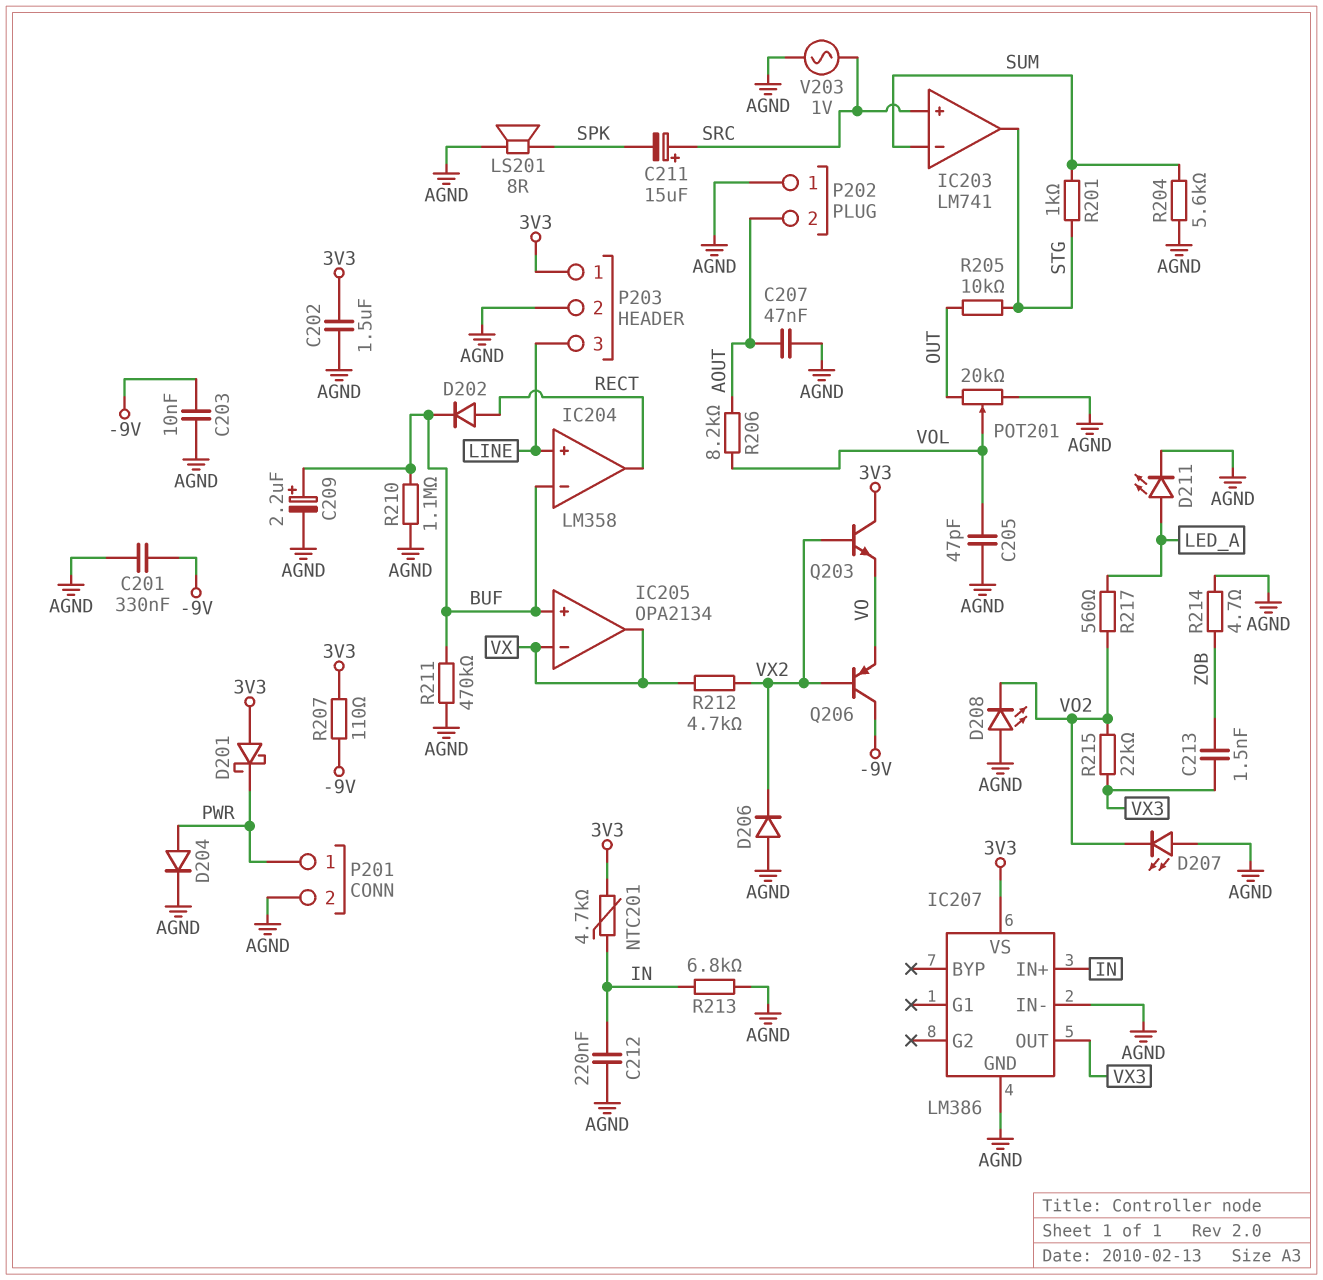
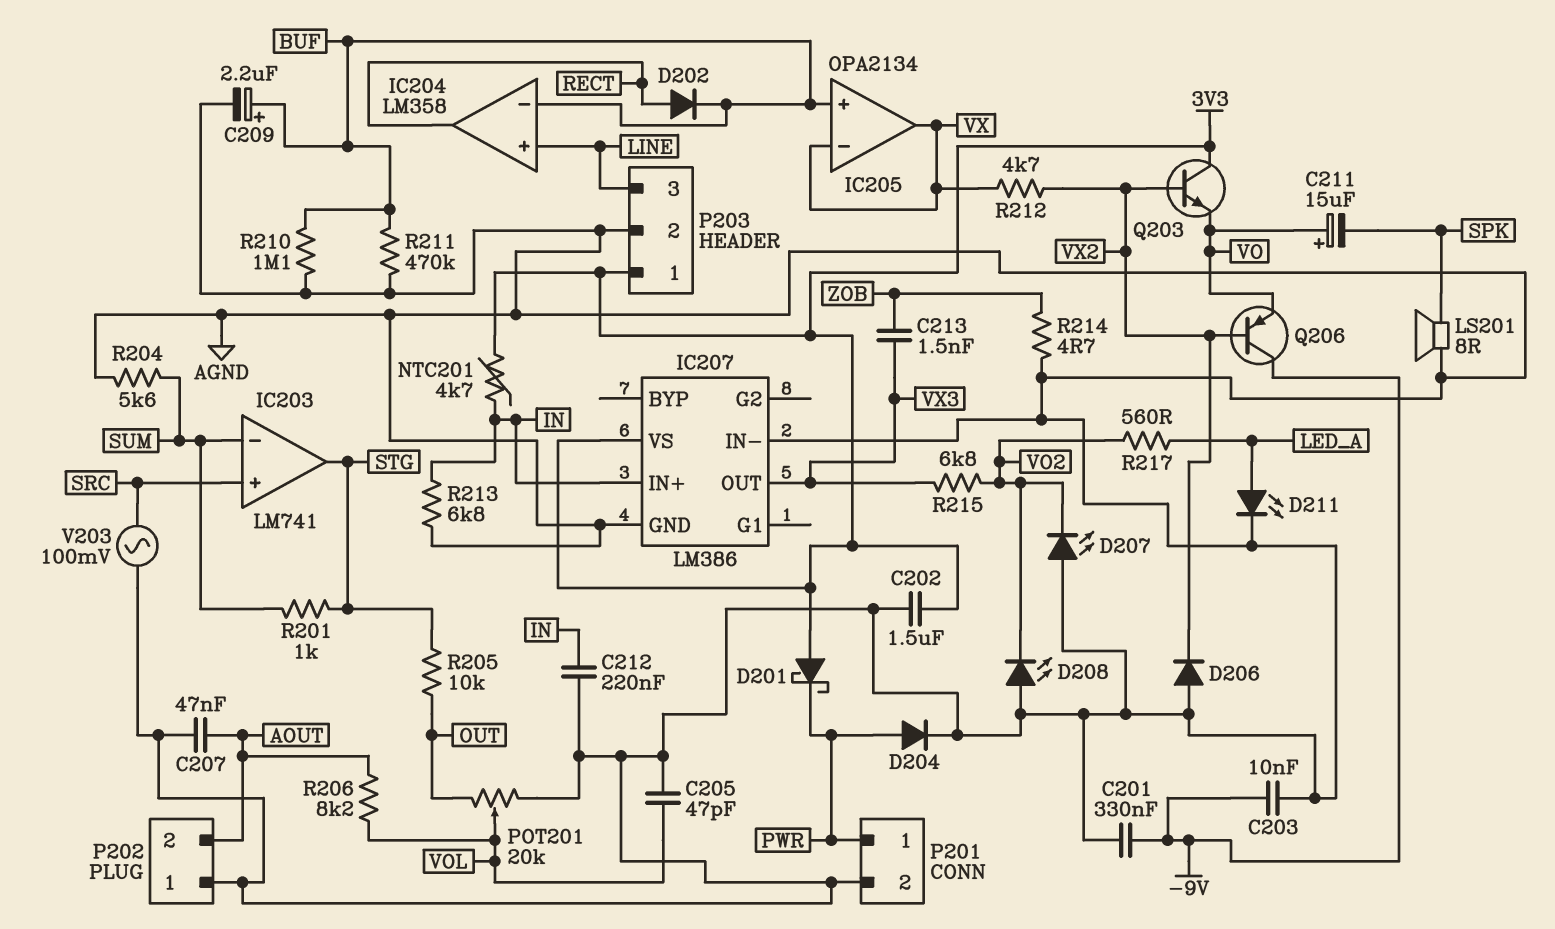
C211: 15uF (plus SRC, minus SPK) -> 15uF (plus VO, minus SPK)
R207: 110 (-9V, 3V3) -> none
R215: 22k (VO2, VX3) -> 6.8k (VO2, VX3)
V203: AC 1V (AGND, SRC) -> AC 100mV (AGND, SRC)

